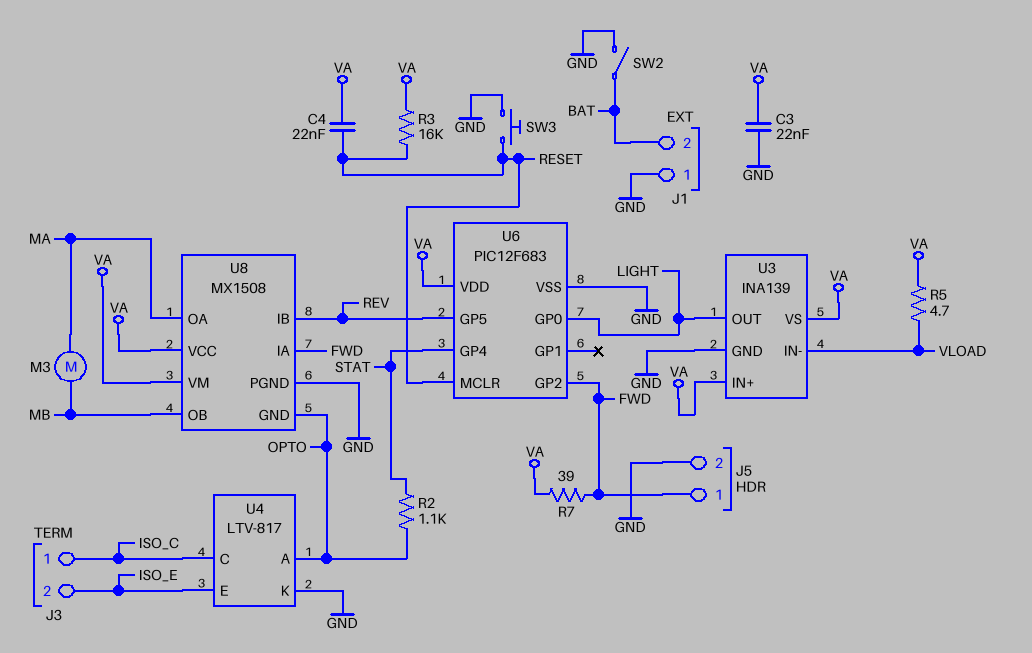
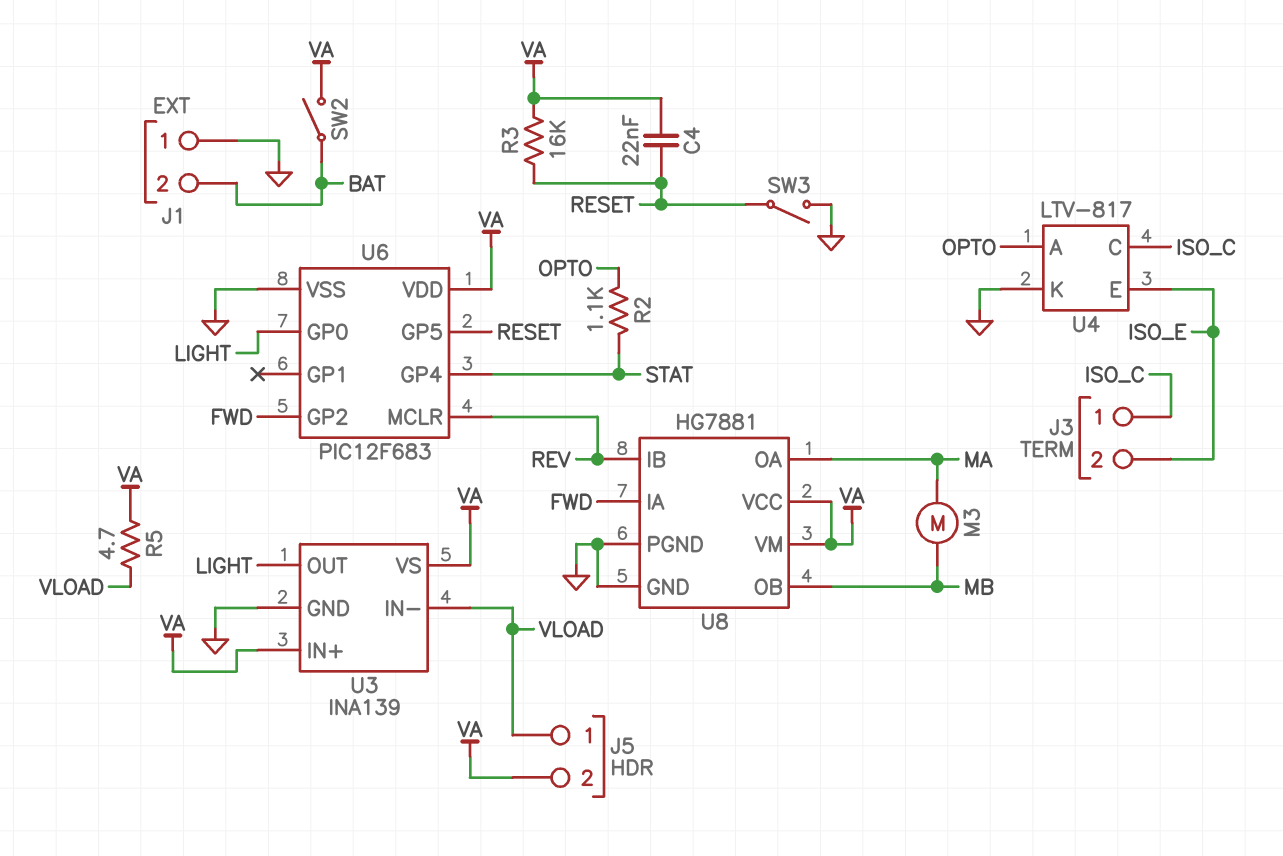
C3: 22nF (GND, VA) -> none
J5 pin 1: FWD -> VLOAD
J5 pin 2: GND -> VA
R7: 39 (FWD, VA) -> none
SW2: switch (BAT, GND) -> switch (BAT, VA)
SW3: button (GND, RESET) -> switch (GND, RESET)
U6 pin GP5: REV -> RESET
U6 pin MCLR: RESET -> REV
U8: MX1508 -> HG7881
U8 pin GND: OPTO -> GND

